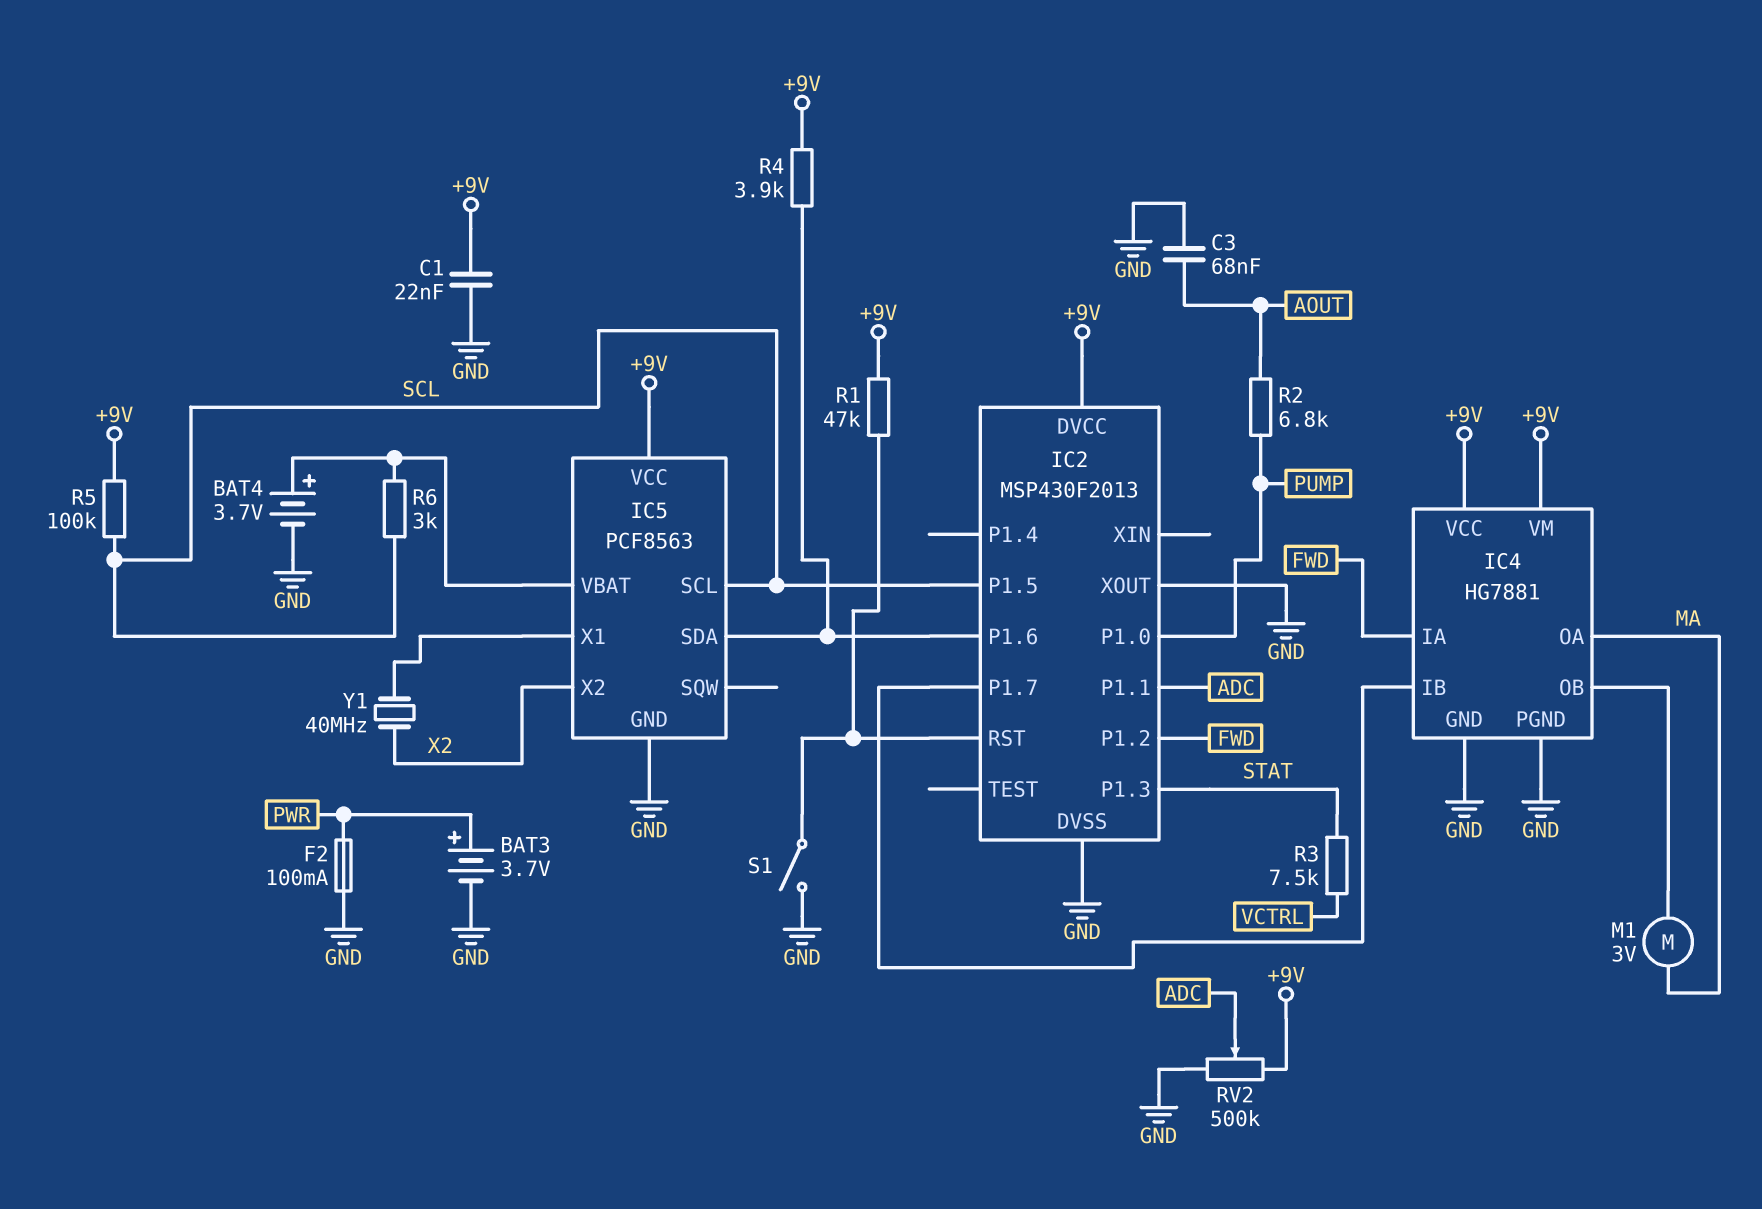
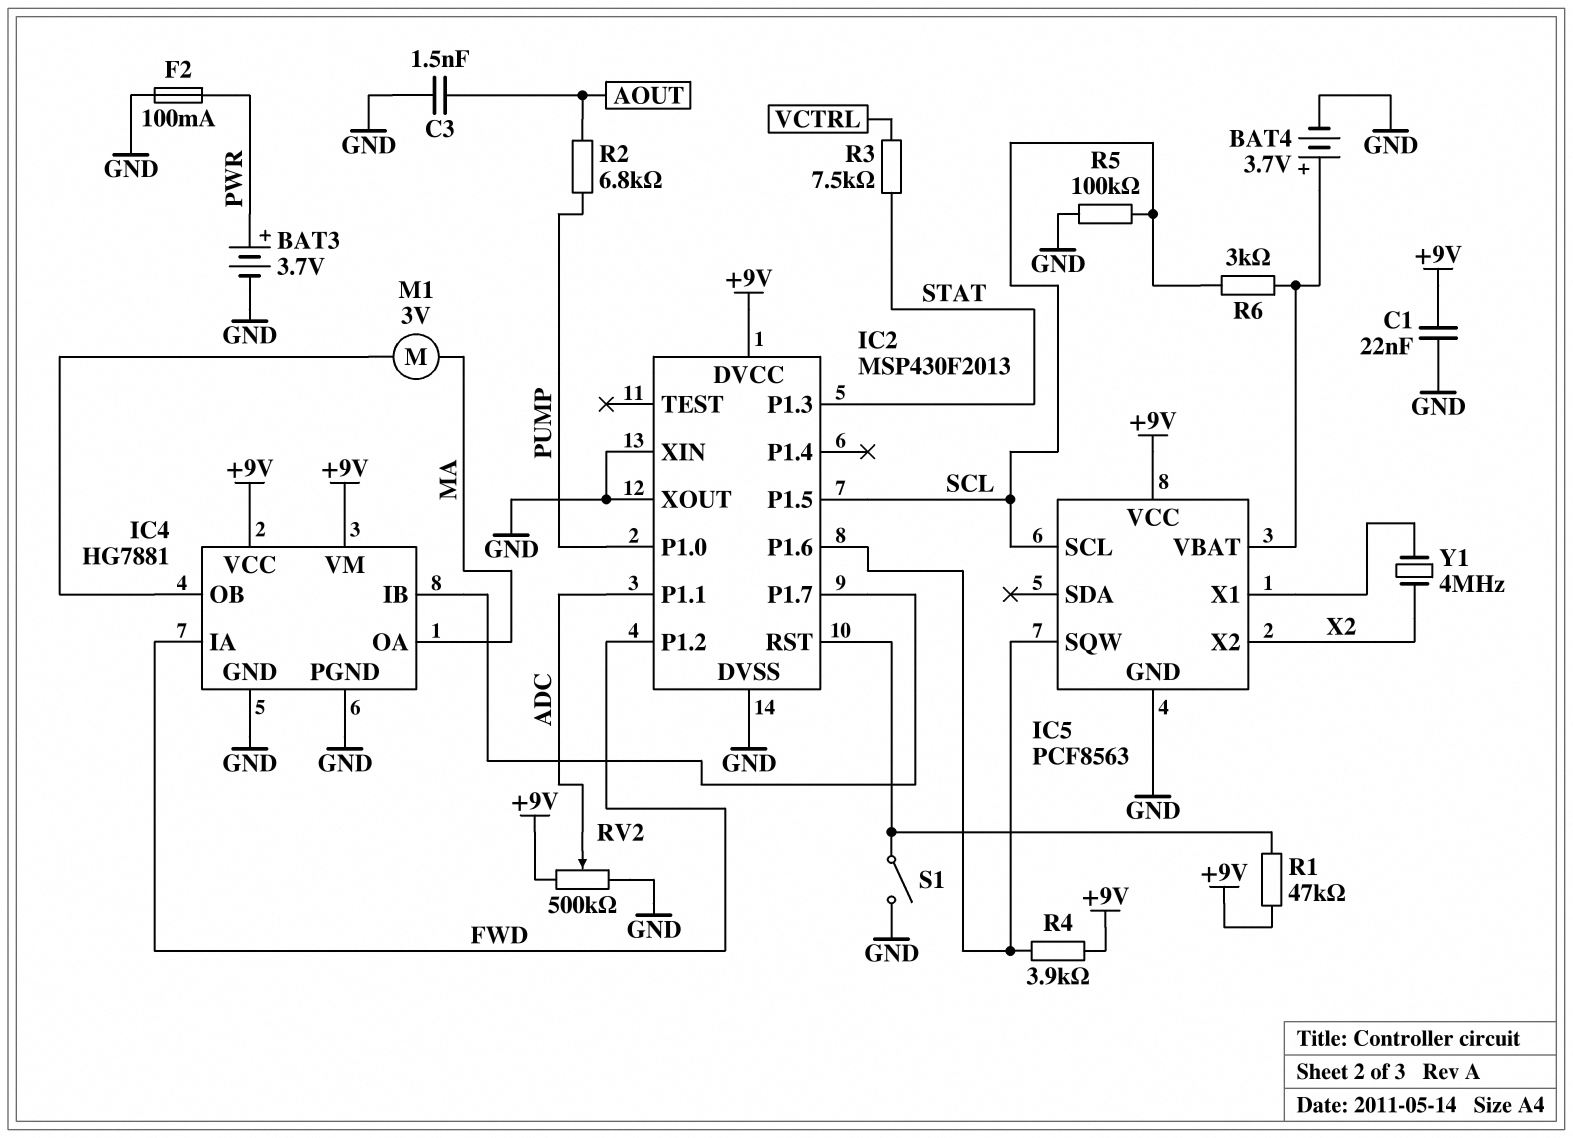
C3: 68nF (AOUT, GND) -> 1.5nF (AOUT, GND)
IC2 pin XIN: none -> GND
IC5 pin SDA: IC2/P1.6 -> none
IC5 pin SQW: none -> IC2/P1.6
R5: 100k (+9V, SCL) -> 100k (GND, SCL)
Y1: 40MHz (IC5/X1, X2) -> 4MHz (IC5/X1, X2)

